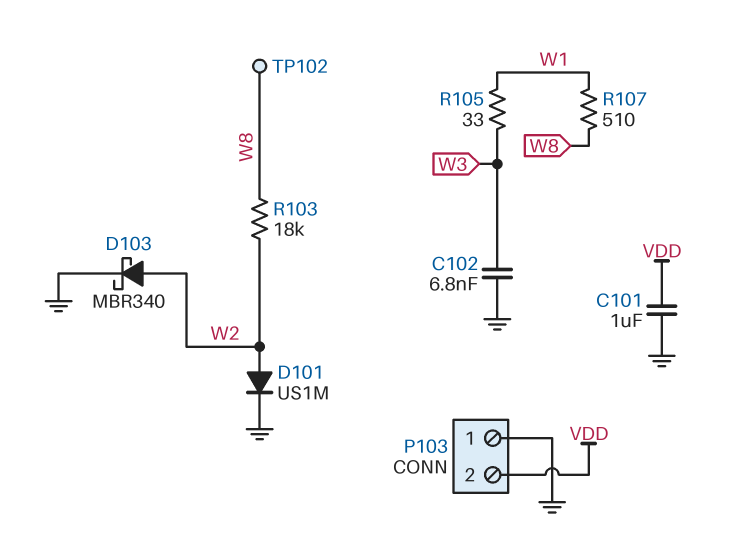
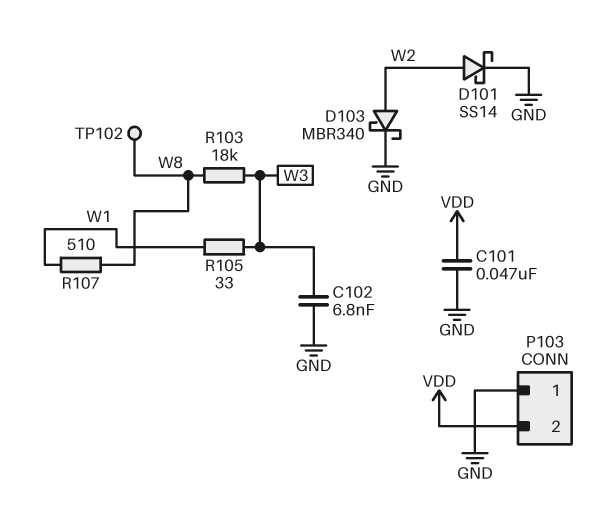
C101: 1uF (GND, VDD) -> 47nF (GND, VDD)
D101: diode US1M (A W2, K GND) -> schottky SS14 (A W2, K GND)
R103: 18k (W2, W8) -> 18k (W3, W8)

